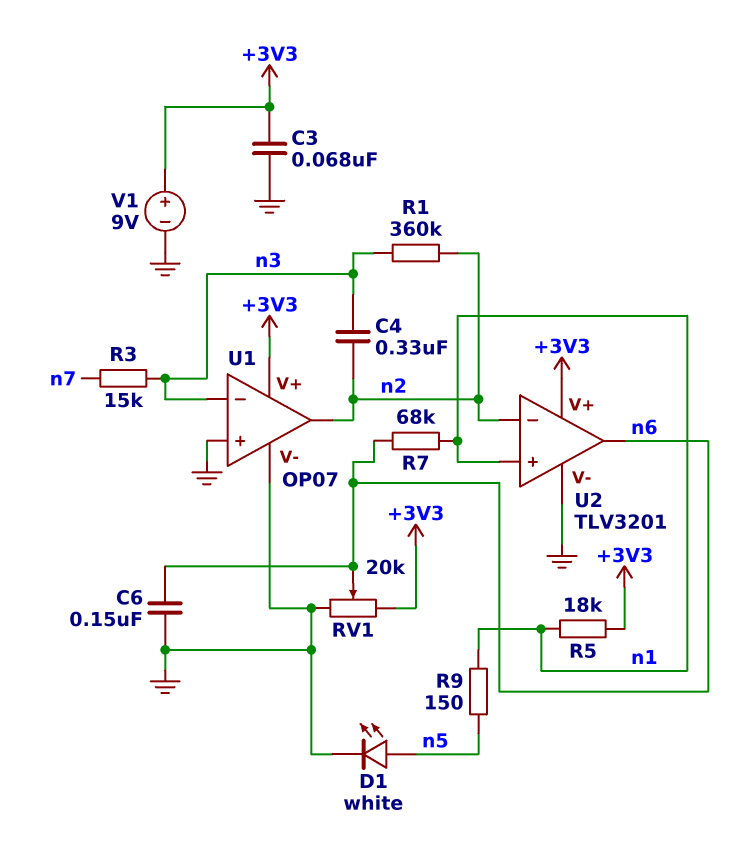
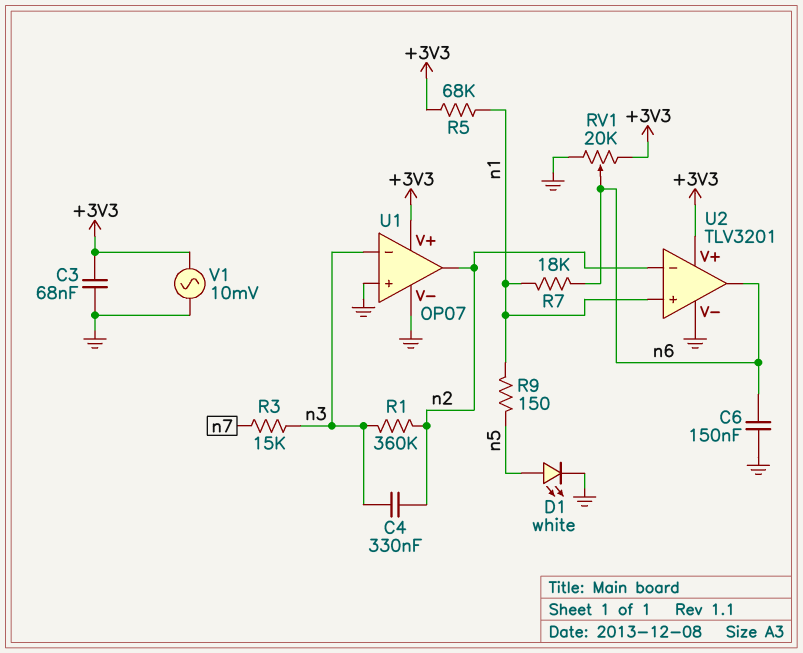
R5: 18k (+3V3, n1) -> 68k (+3V3, n1)
R7: 68k (n1, n6) -> 18k (n1, n6)
V1: 9V (plus +3V3, minus GND) -> AC 10mV (+3V3, GND)

